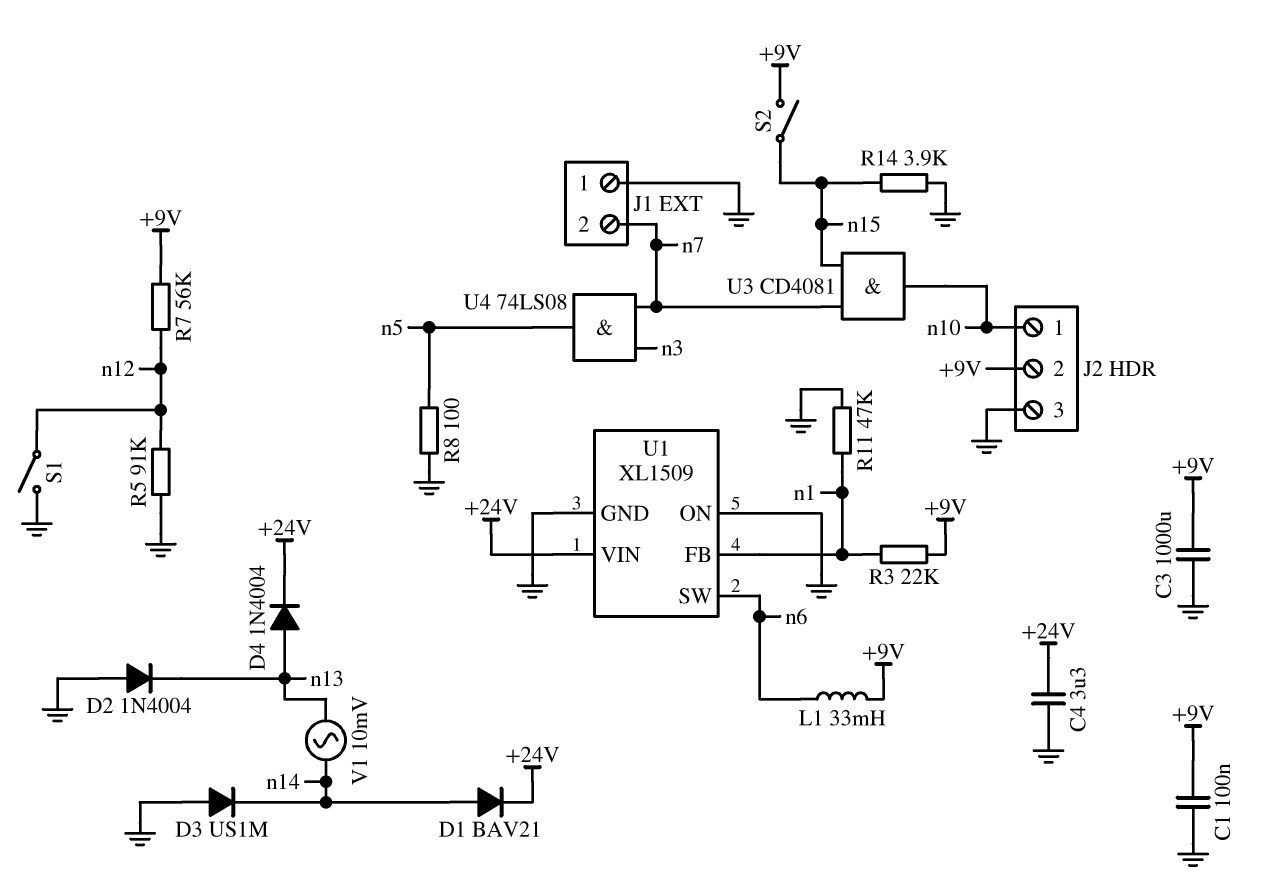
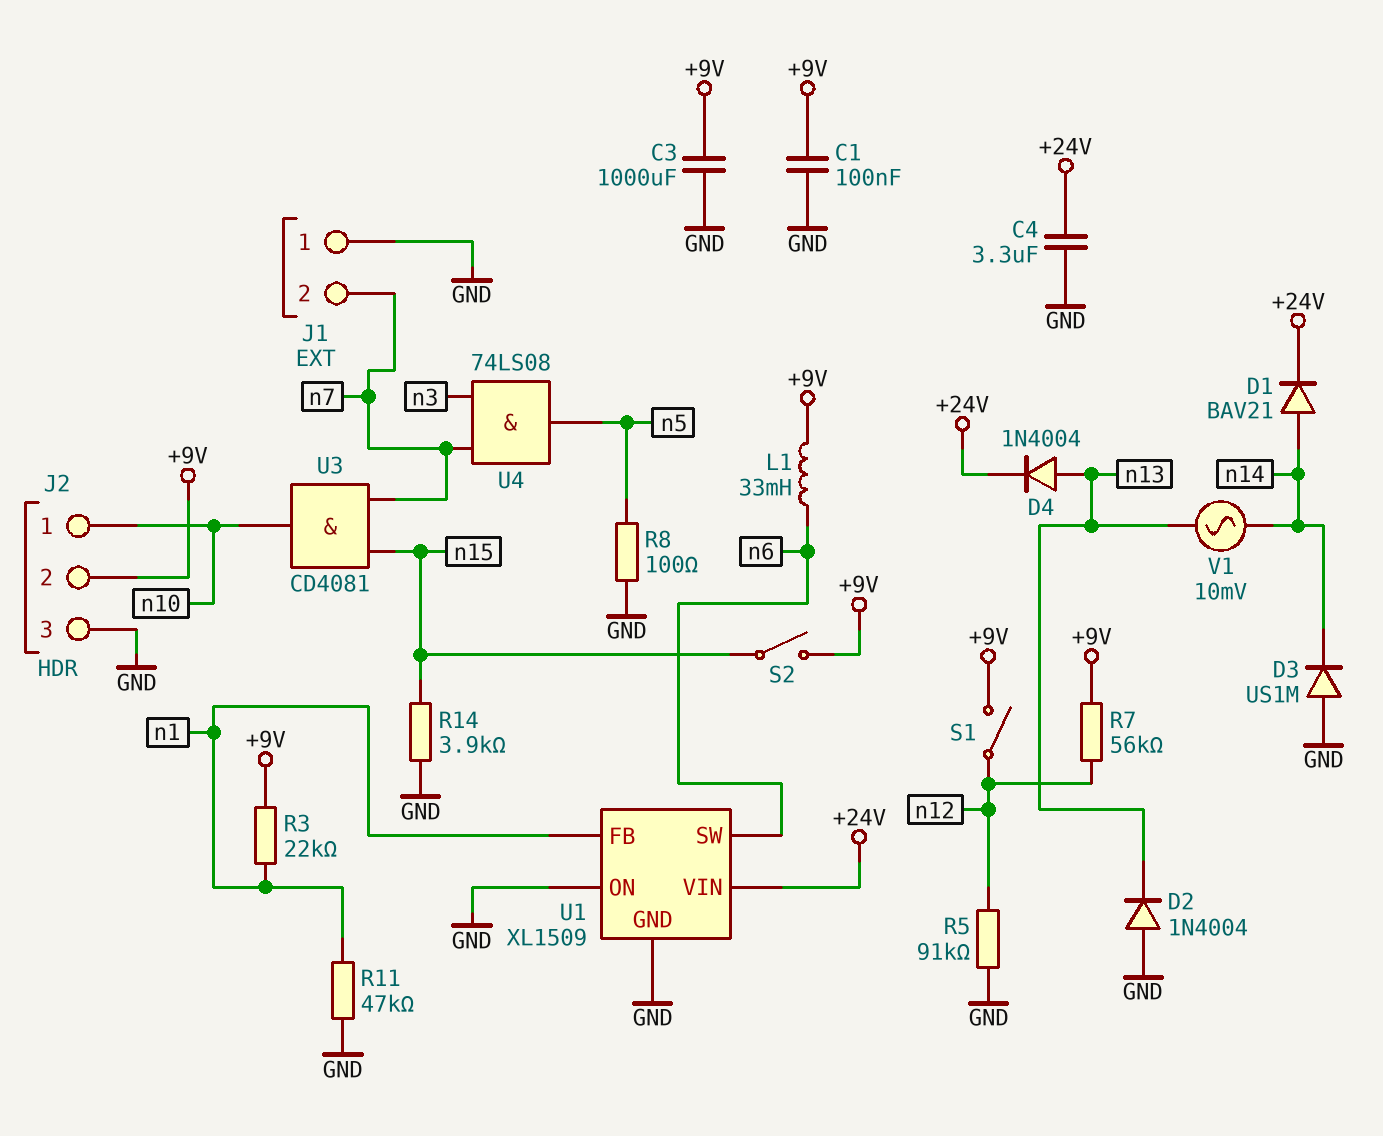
S1: switch (GND, n12) -> switch (+9V, n12)

